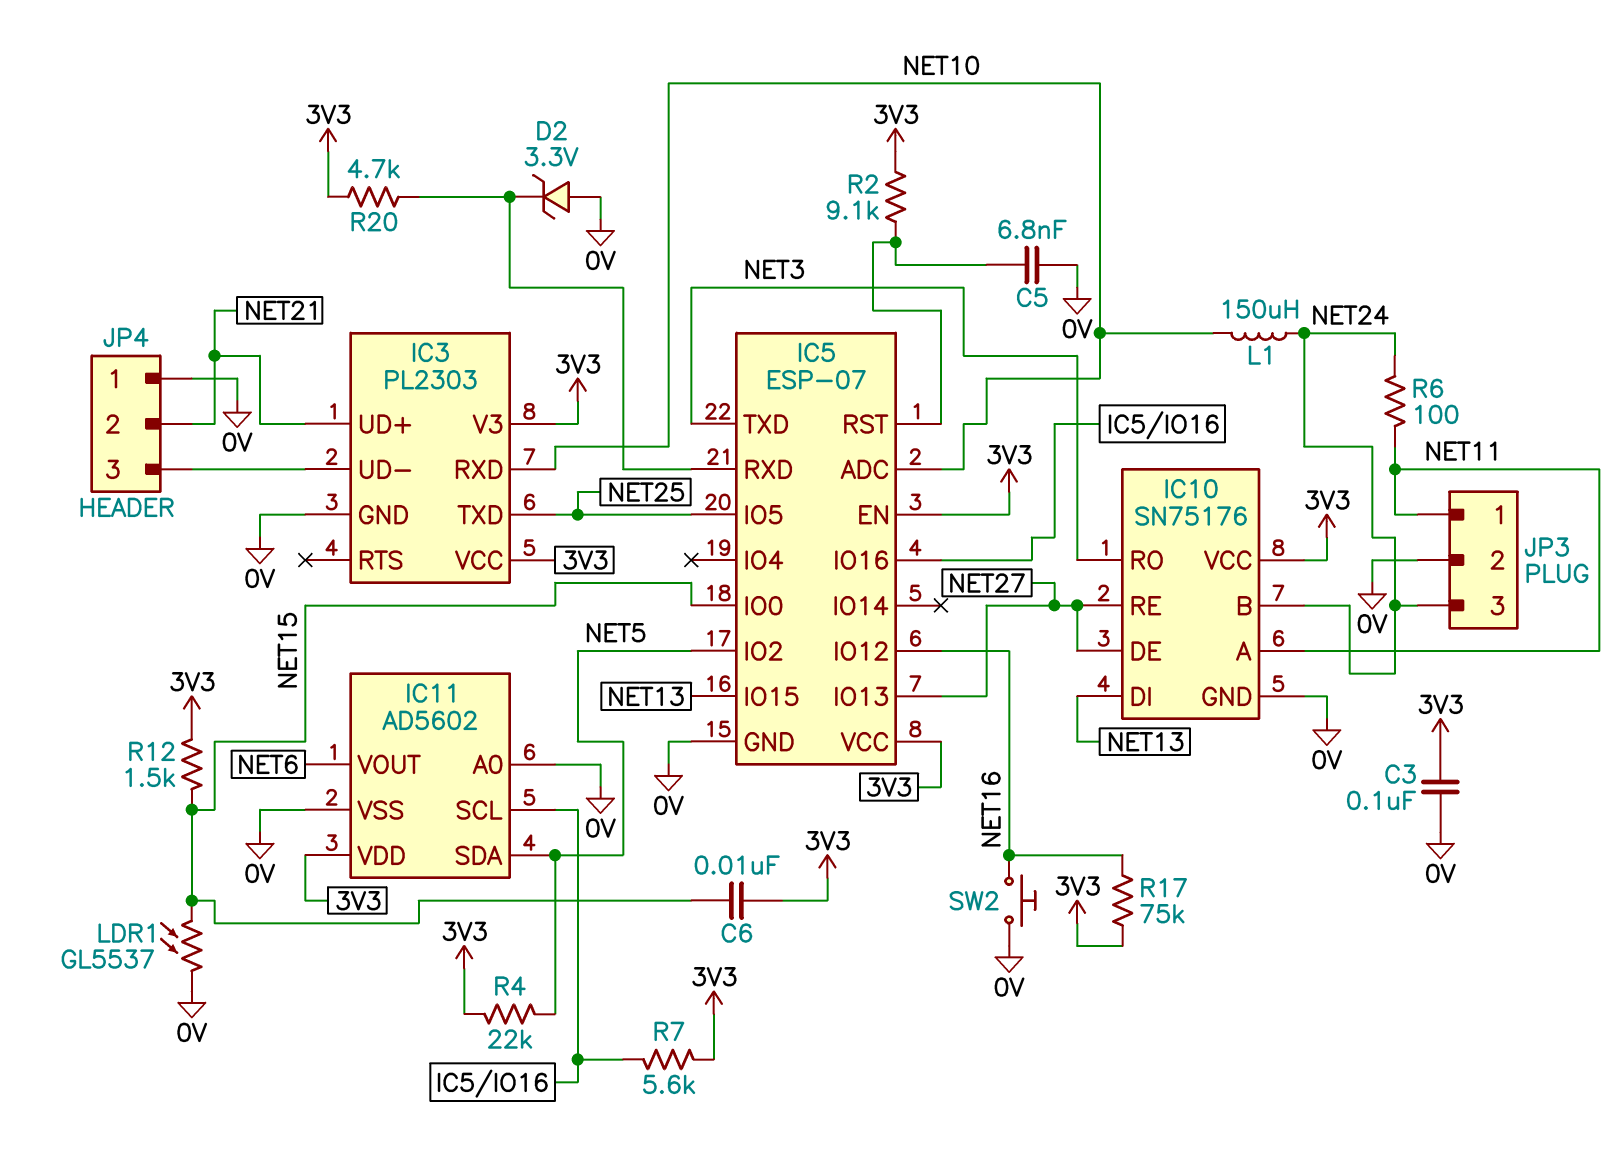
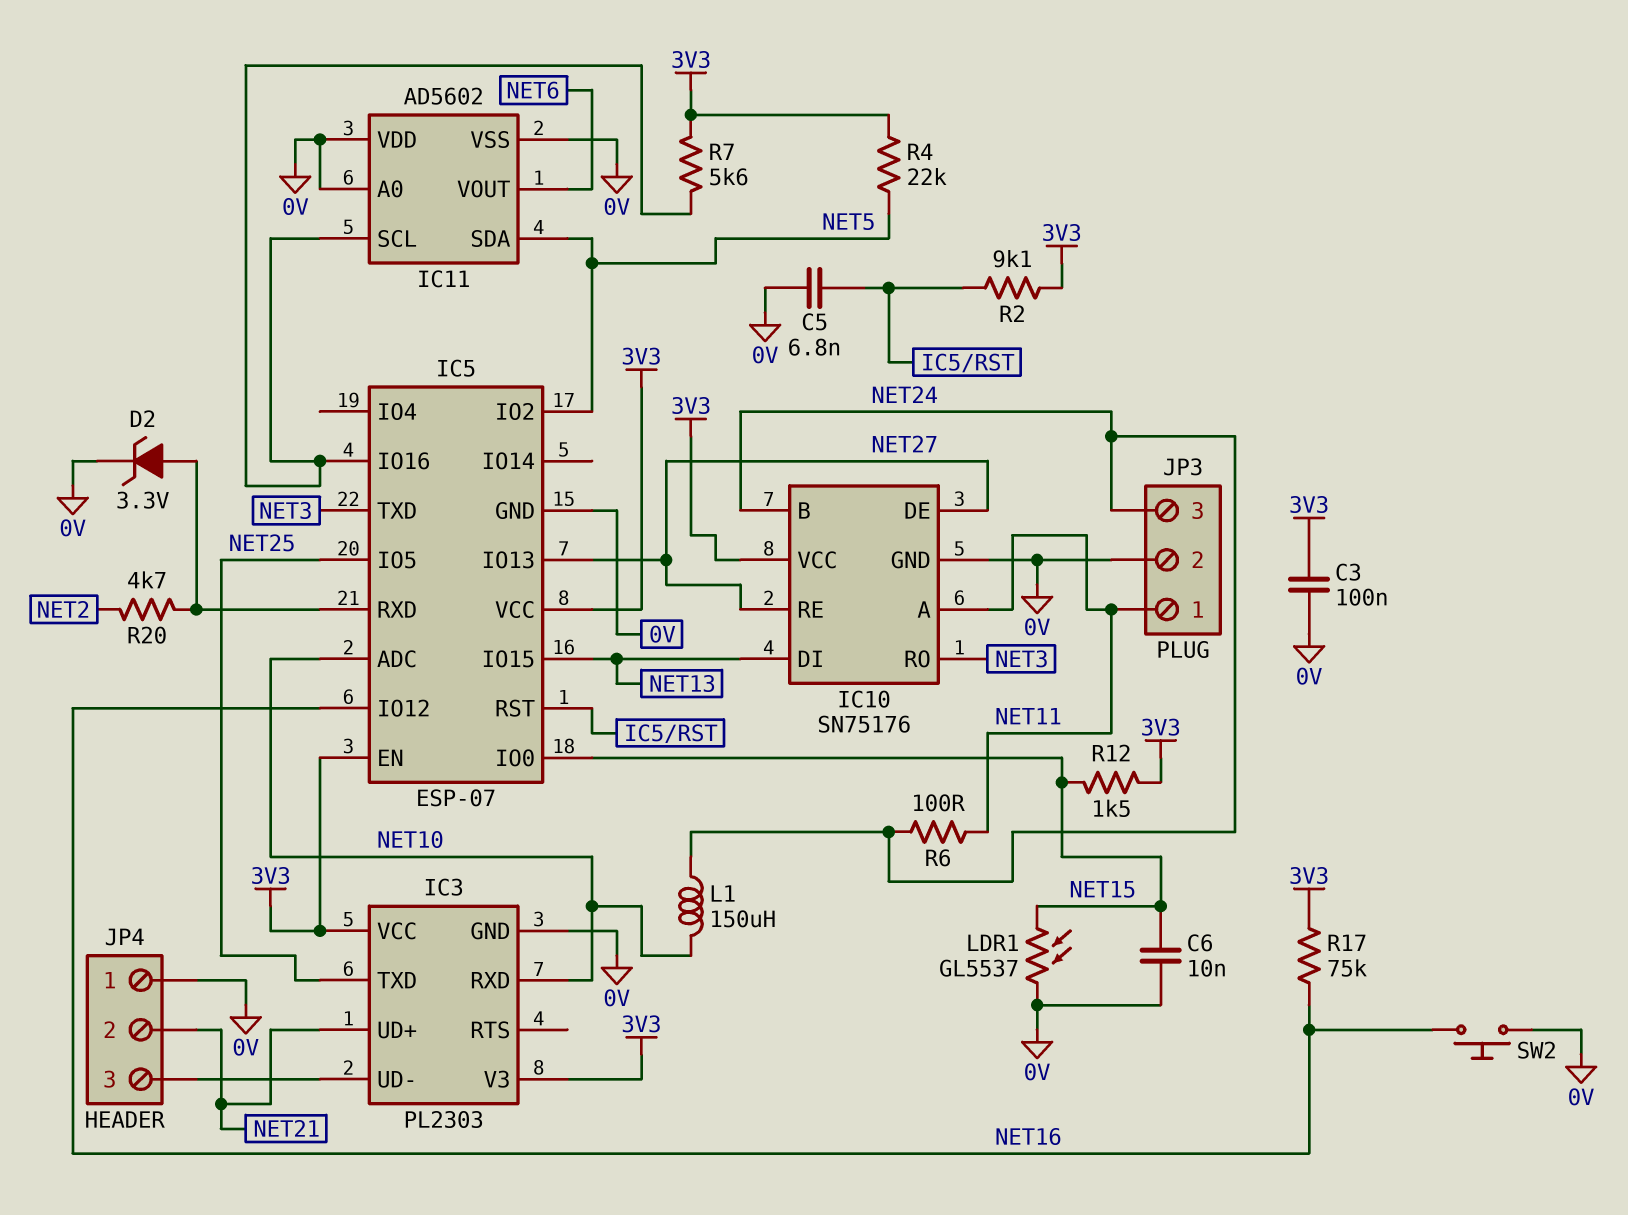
C6: 10nF (3V3, NET15) -> 10nF (0V, NET15)
D2: zener 3.3V (A 0V, K IC5/RXD) -> zener 3.3V (A IC5/RXD, K 0V)
IC11 pin VDD: 3V3 -> 0V
R20: 4.7k (3V3, IC5/RXD) -> 4.7k (IC5/RXD, NET2)

